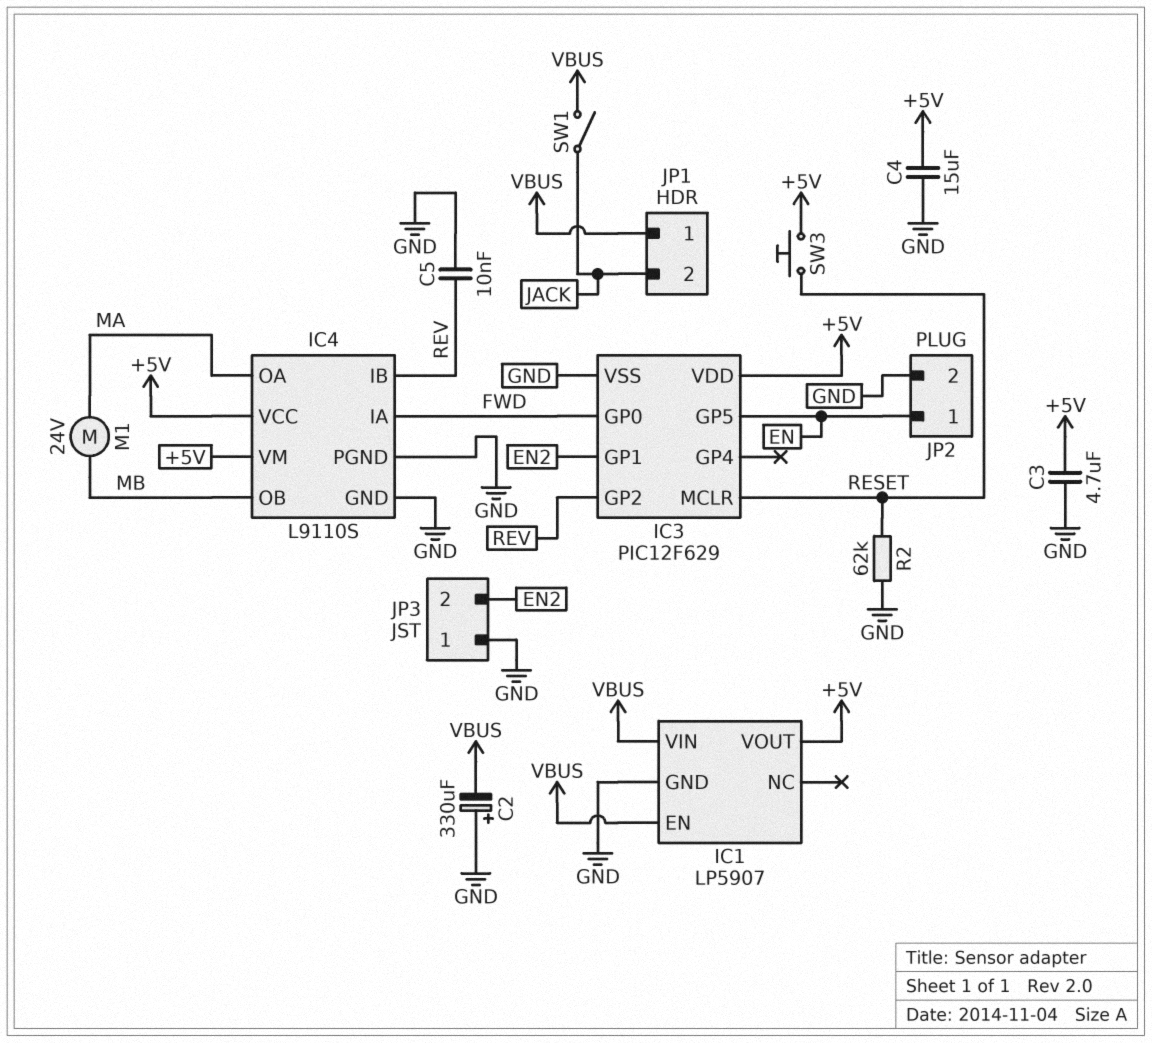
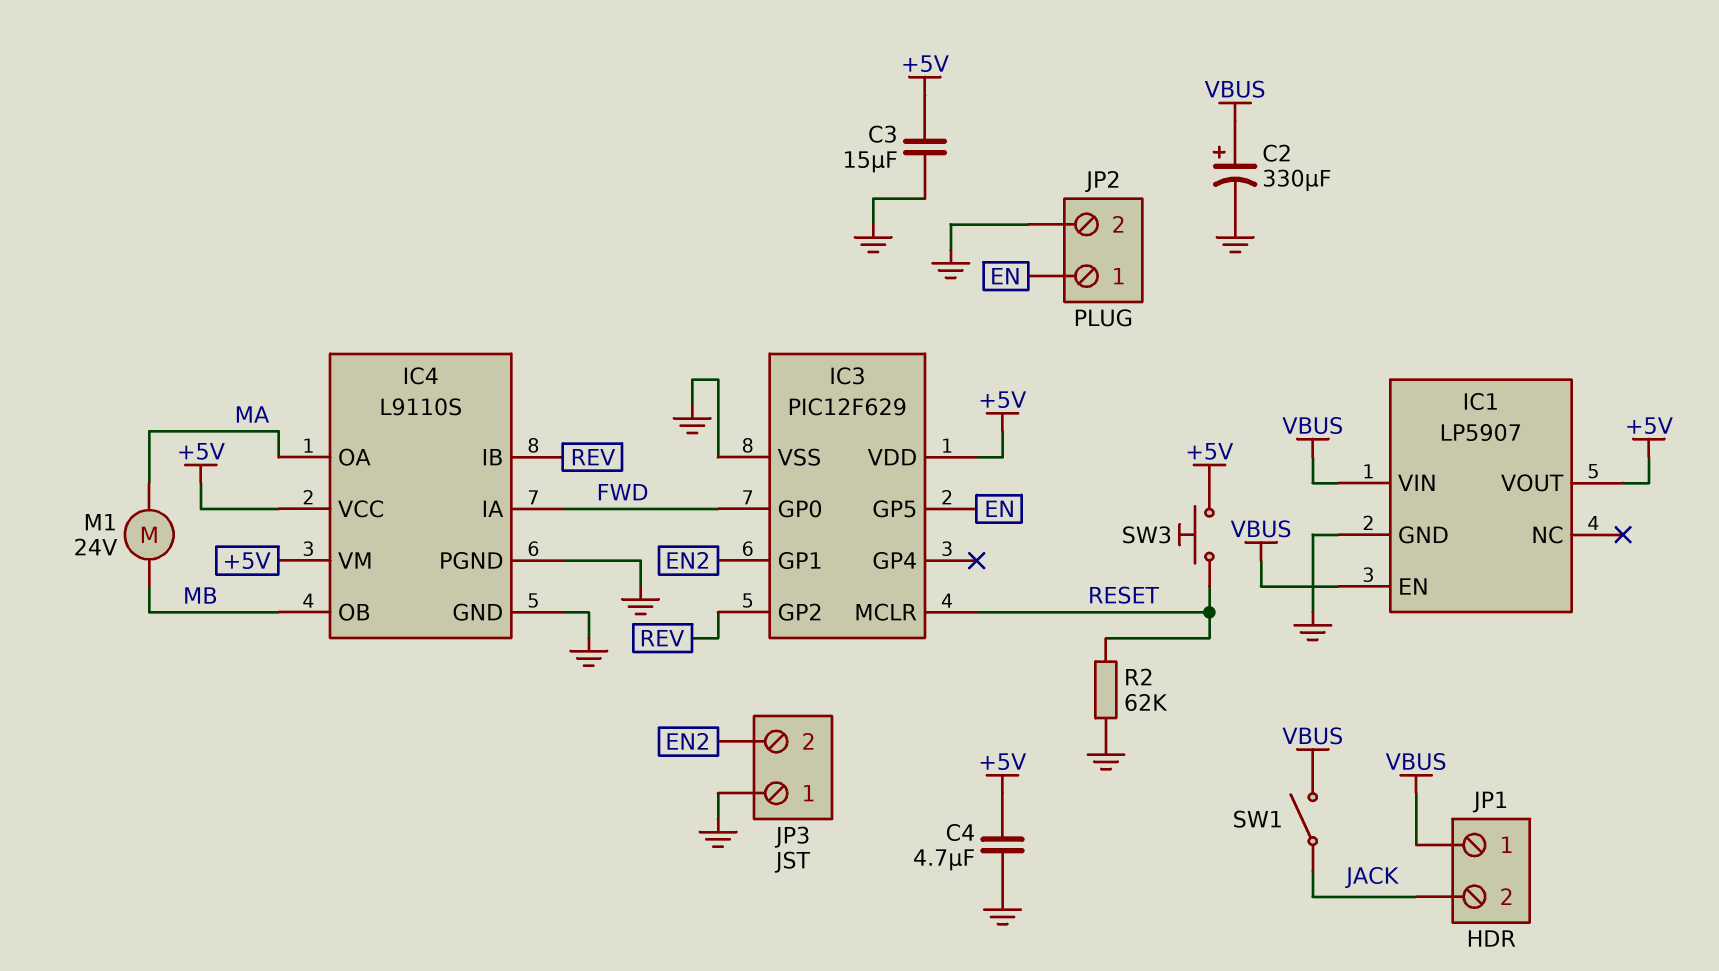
C2: 330uF (plus GND, minus VBUS) -> 330uF (plus VBUS, minus GND)
C3: 4.7uF (+5V, GND) -> 15uF (+5V, GND)
C4: 15uF (+5V, GND) -> 4.7uF (+5V, GND)
C5: 10nF (GND, REV) -> none

